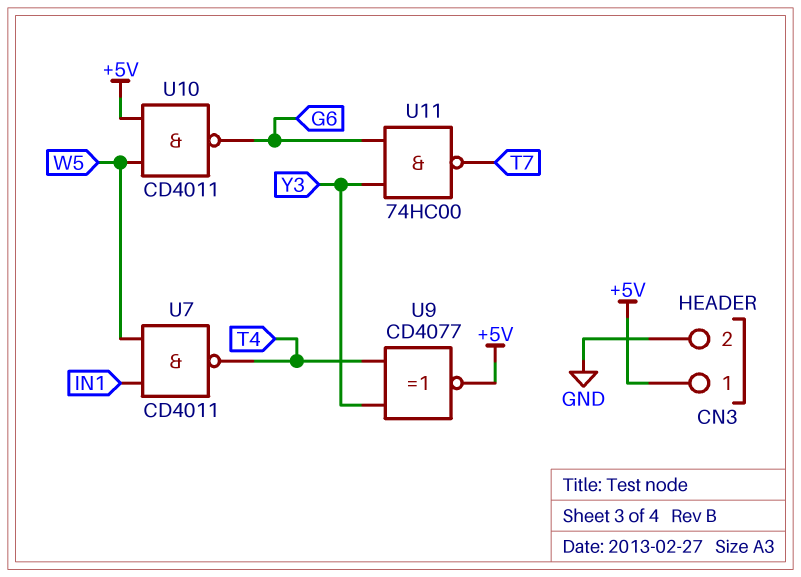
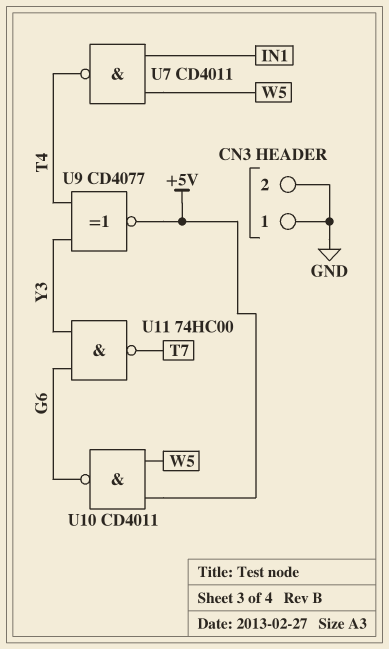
CN3 pin 1: +5V -> GND

